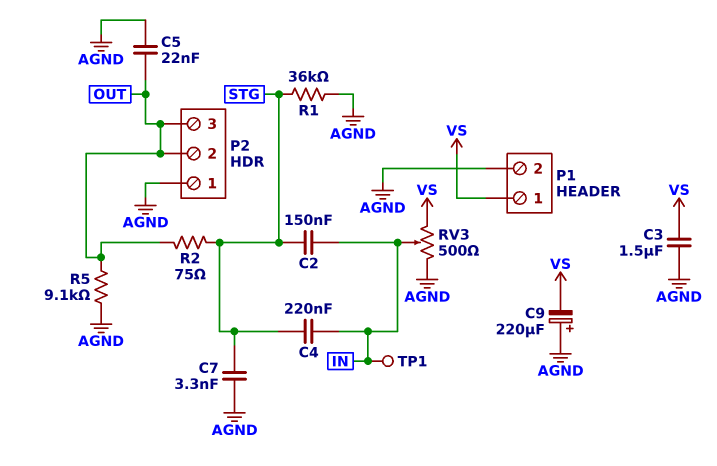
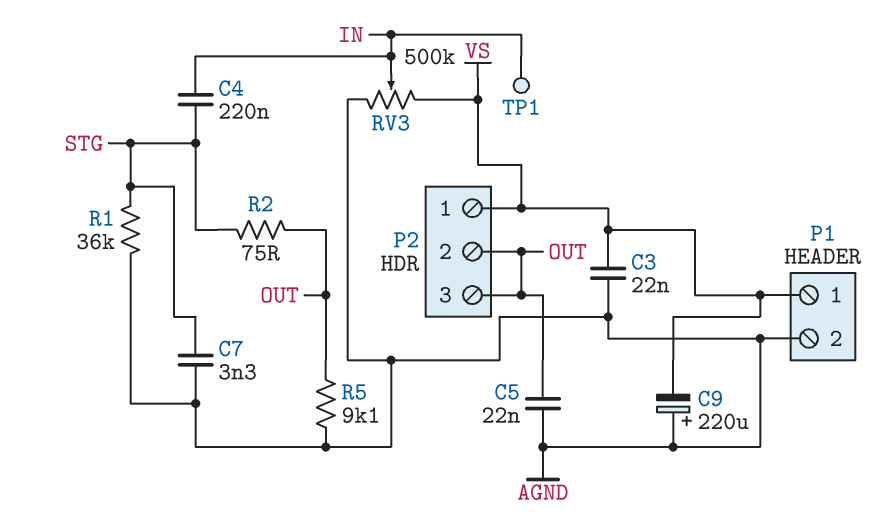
C2: 150nF (IN, STG) -> none
C3: 1.5uF (AGND, VS) -> 22nF (AGND, VS)
P2 pin 1: AGND -> VS
RV3: 500 (AGND, VS, wiper IN) -> 500k (AGND, VS, wiper IN)

